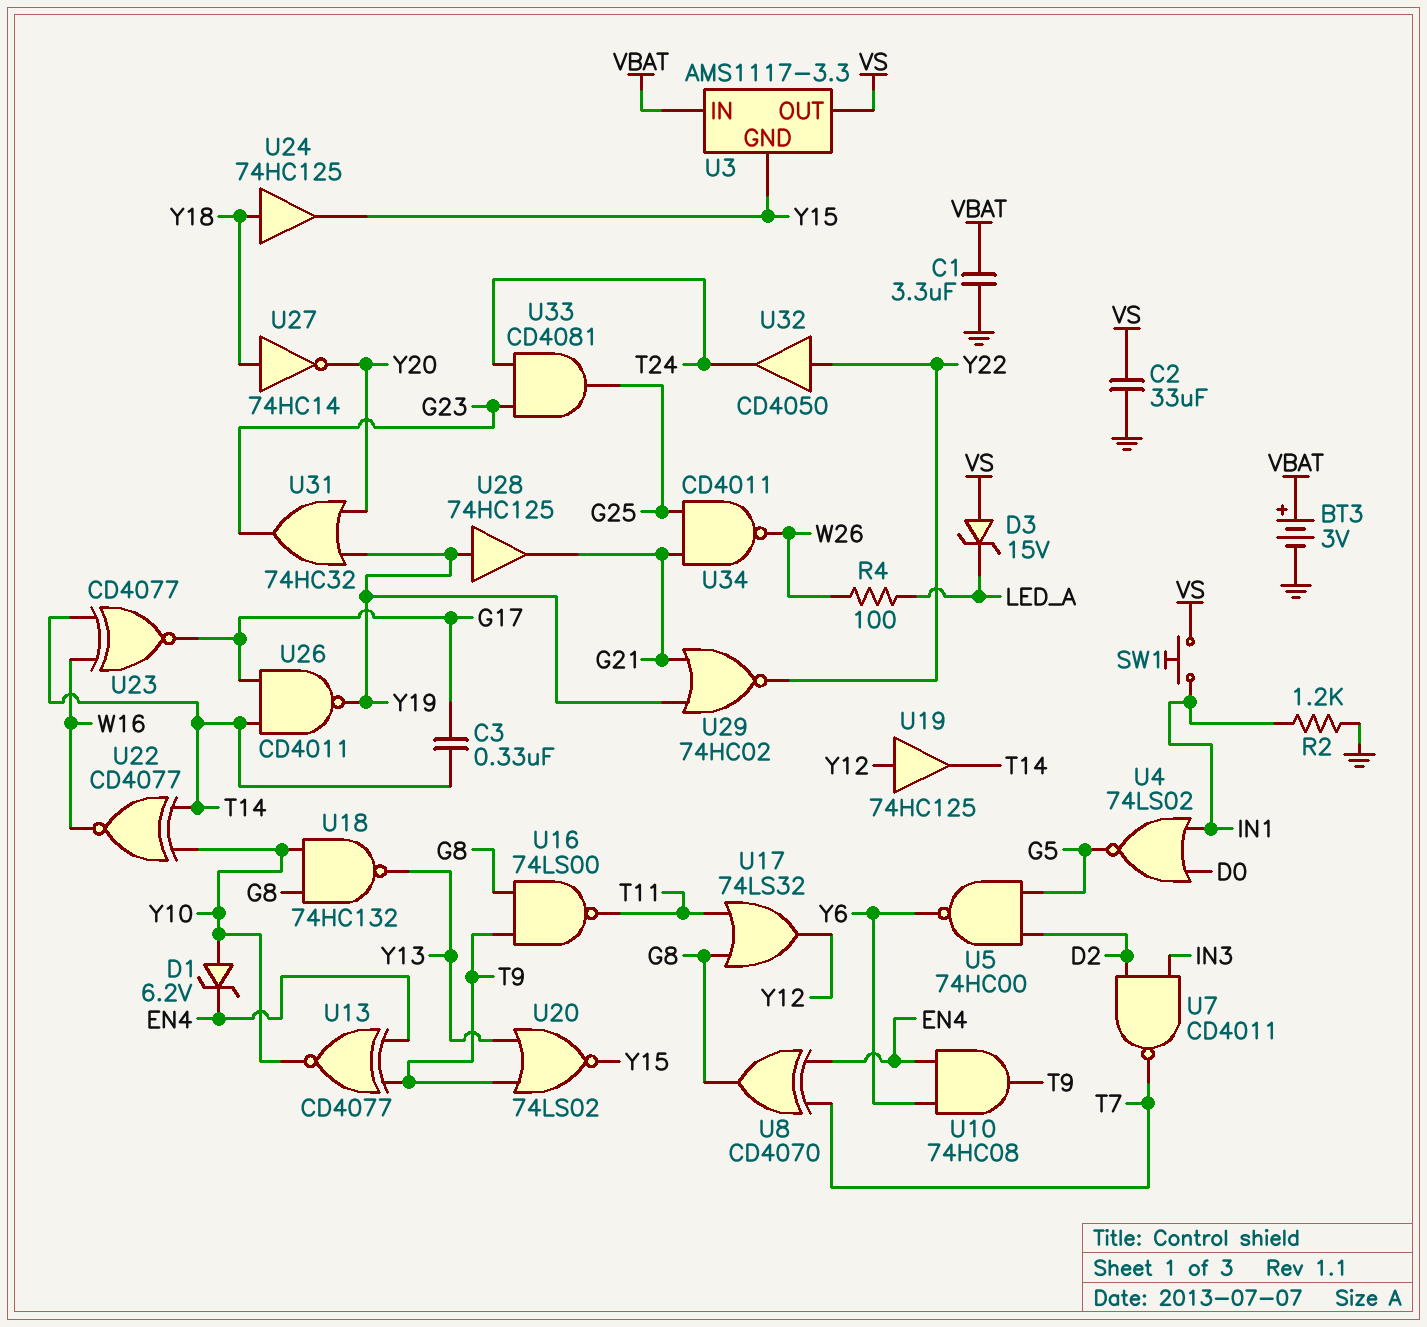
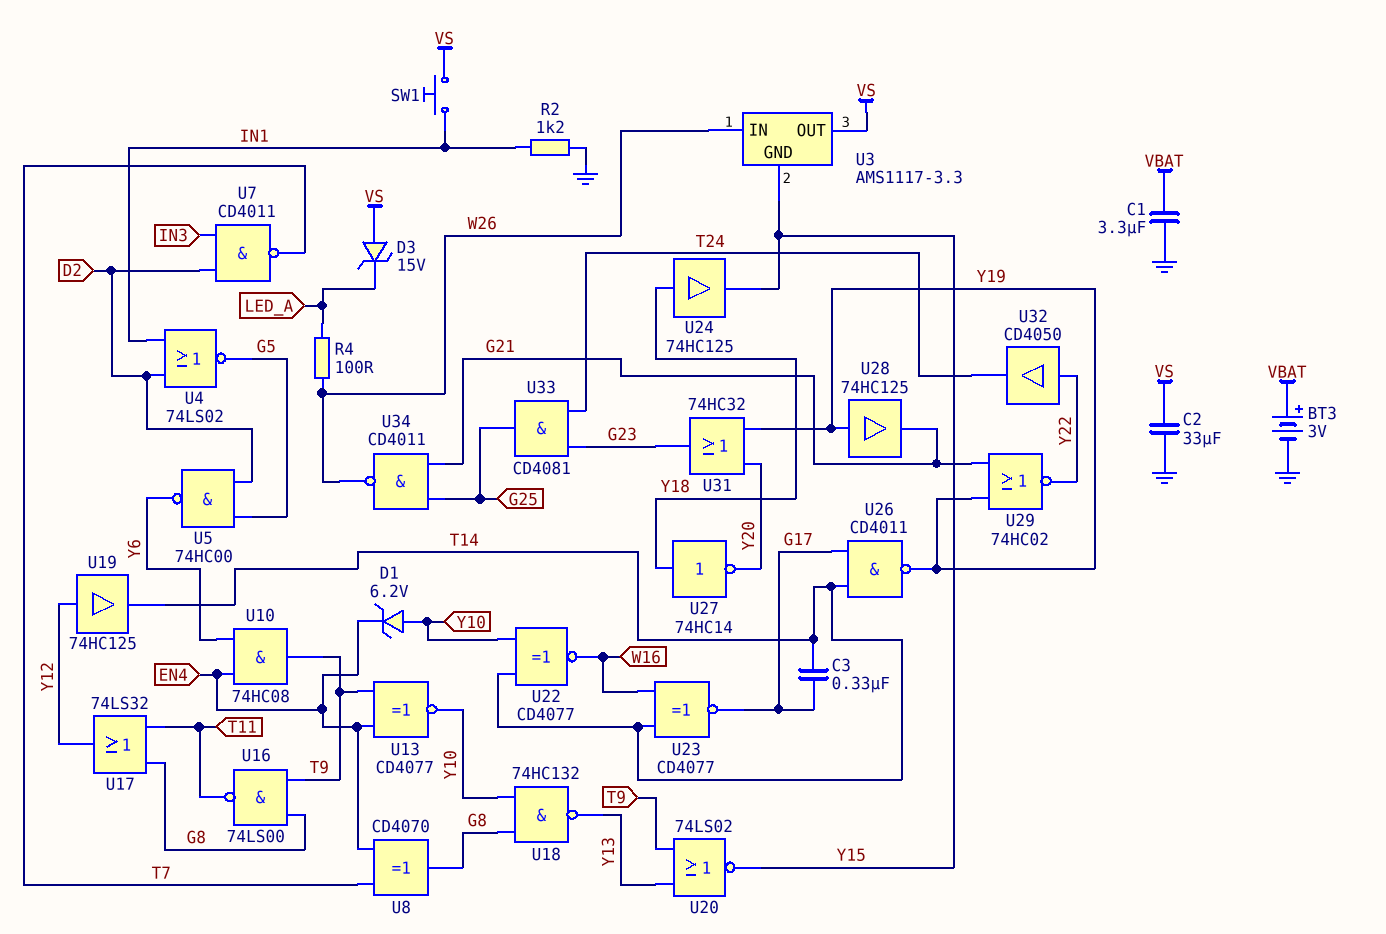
U3 pin IN: VBAT -> W26
U4: NOR 74LS02 (in D0, in IN1, out G5) -> NOR 74LS02 (in D2, in IN1, out G5)

